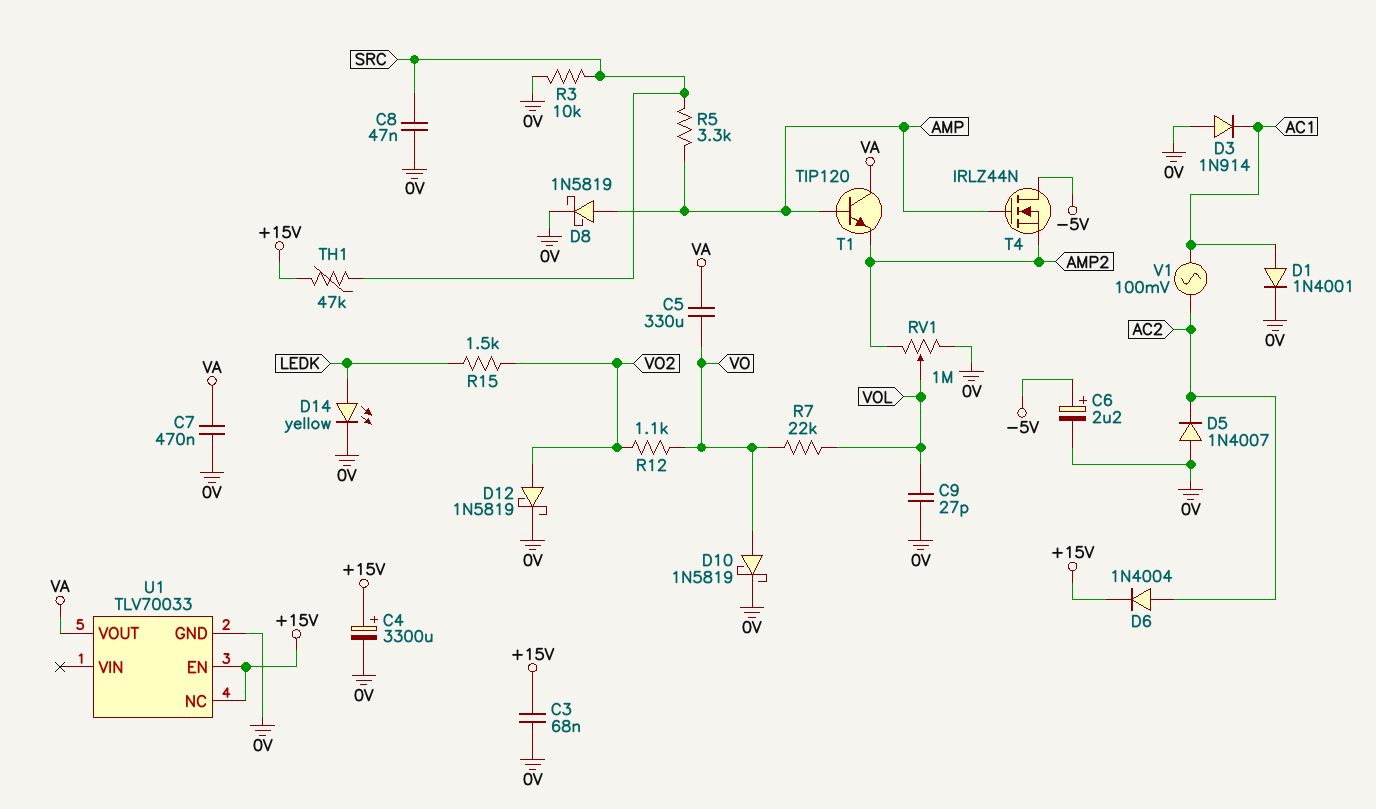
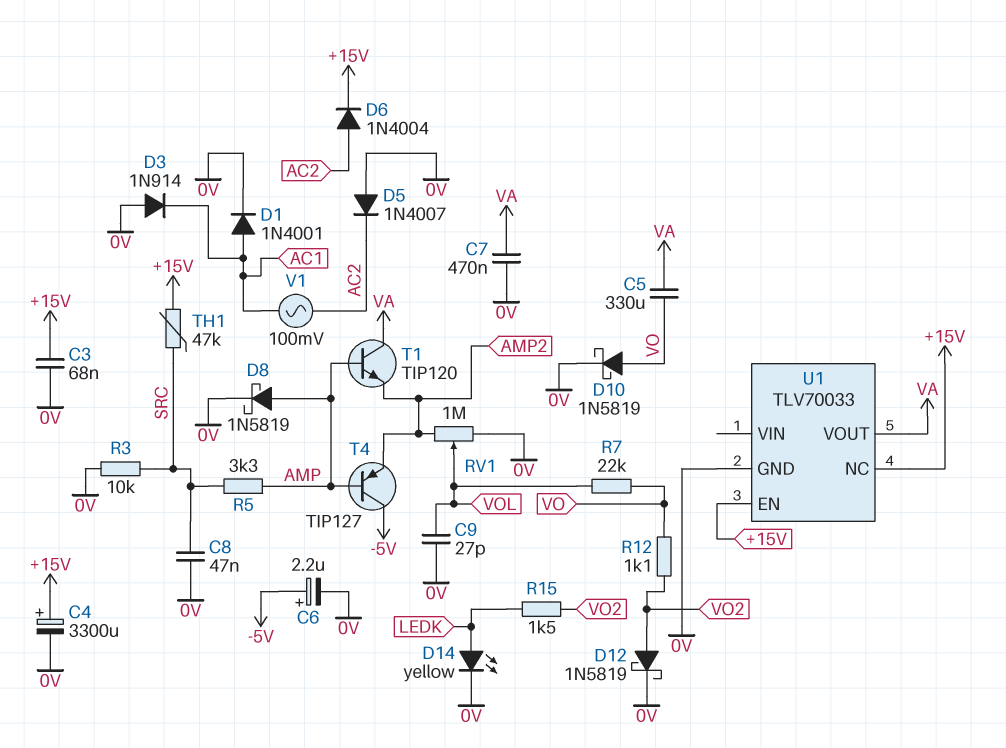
T4: NMOS IRLZ44N (G AMP, D -5V, S AMP2) -> PNP TIP127 (B AMP, C -5V, E AMP2)

